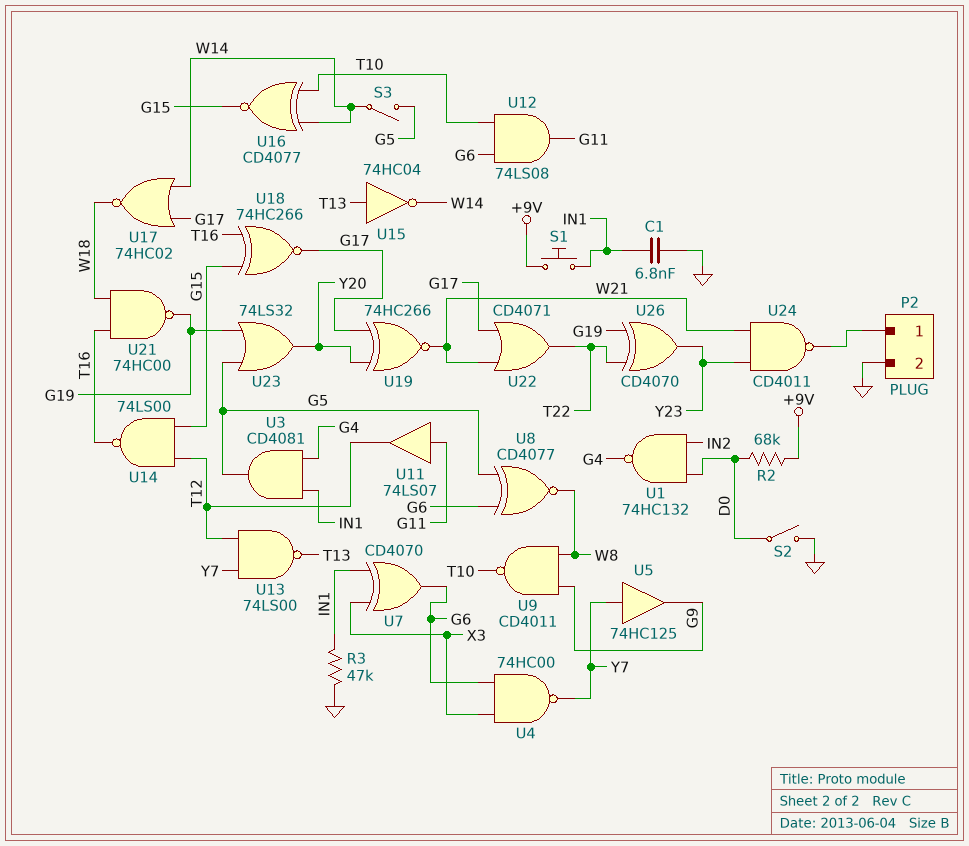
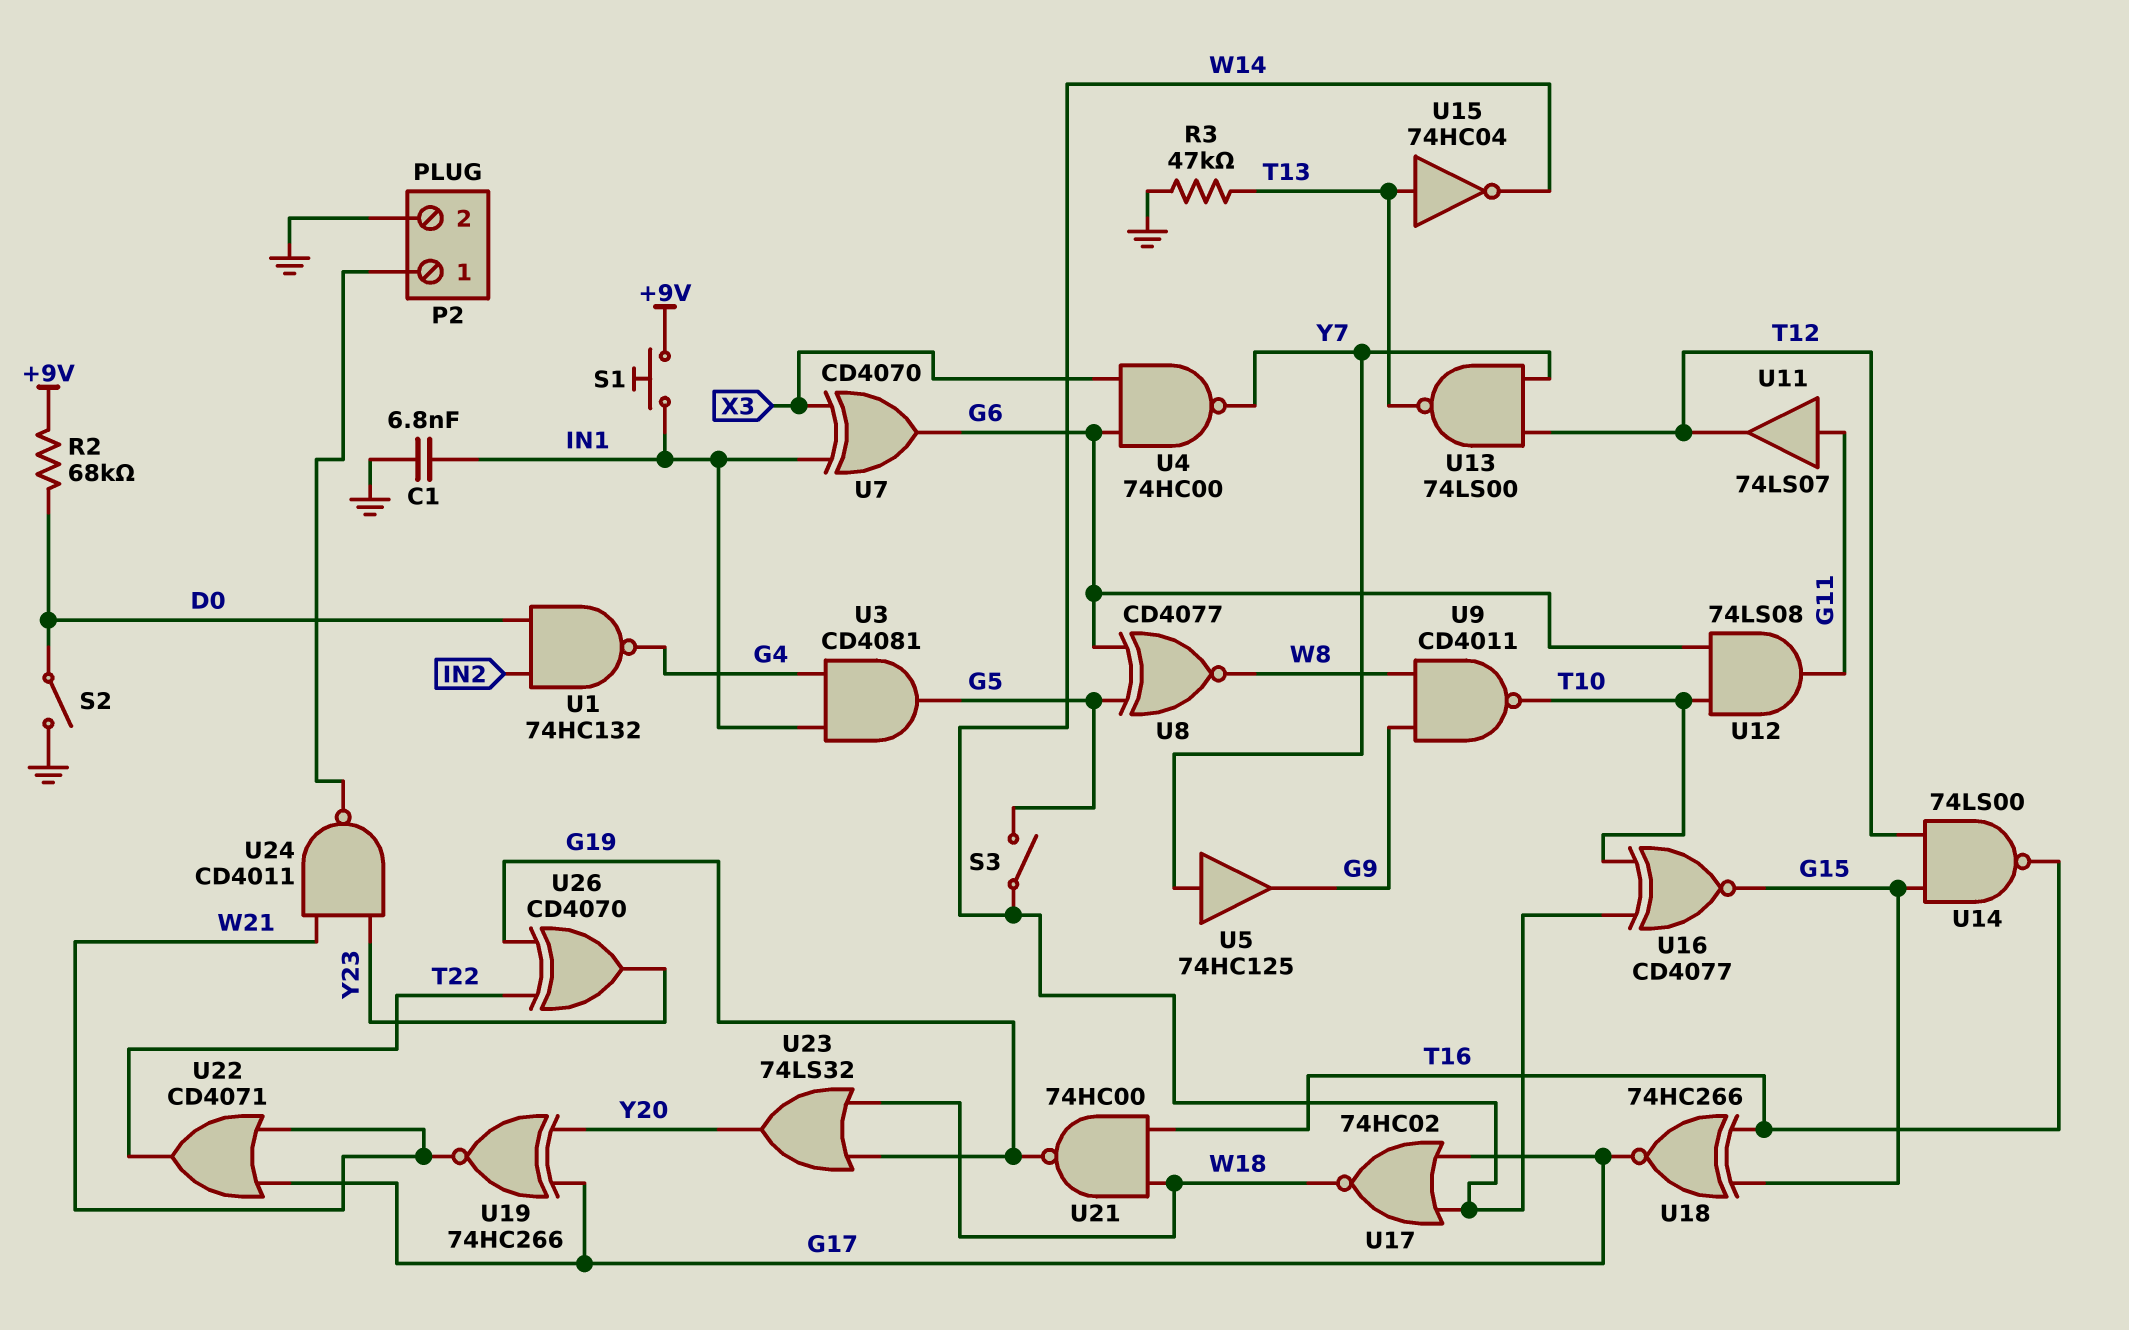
R3: 47k (GND, IN1) -> 47k (GND, T13)
U23: OR 74LS32 (in G5, in G19, out Y20) -> OR 74LS32 (in G19, in W18, out Y20)

